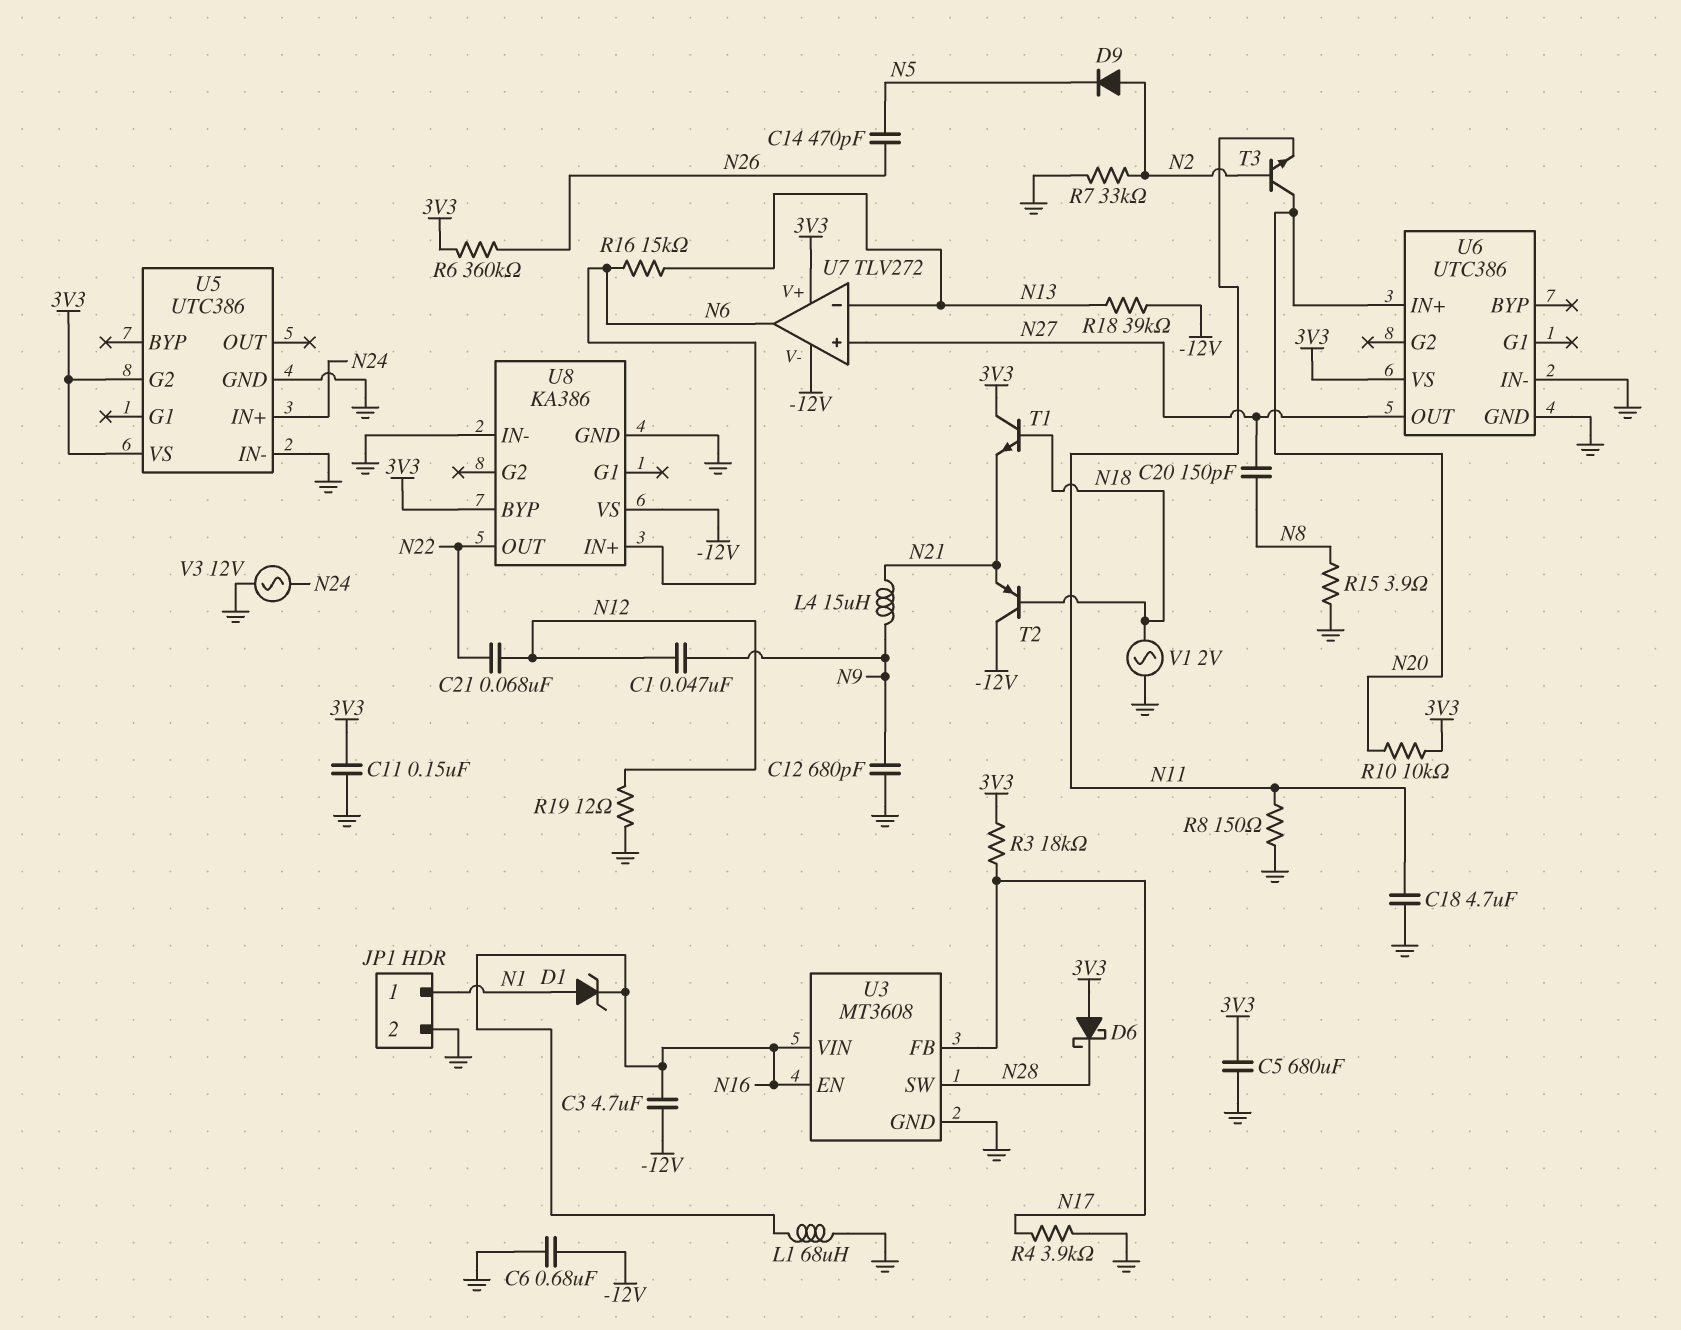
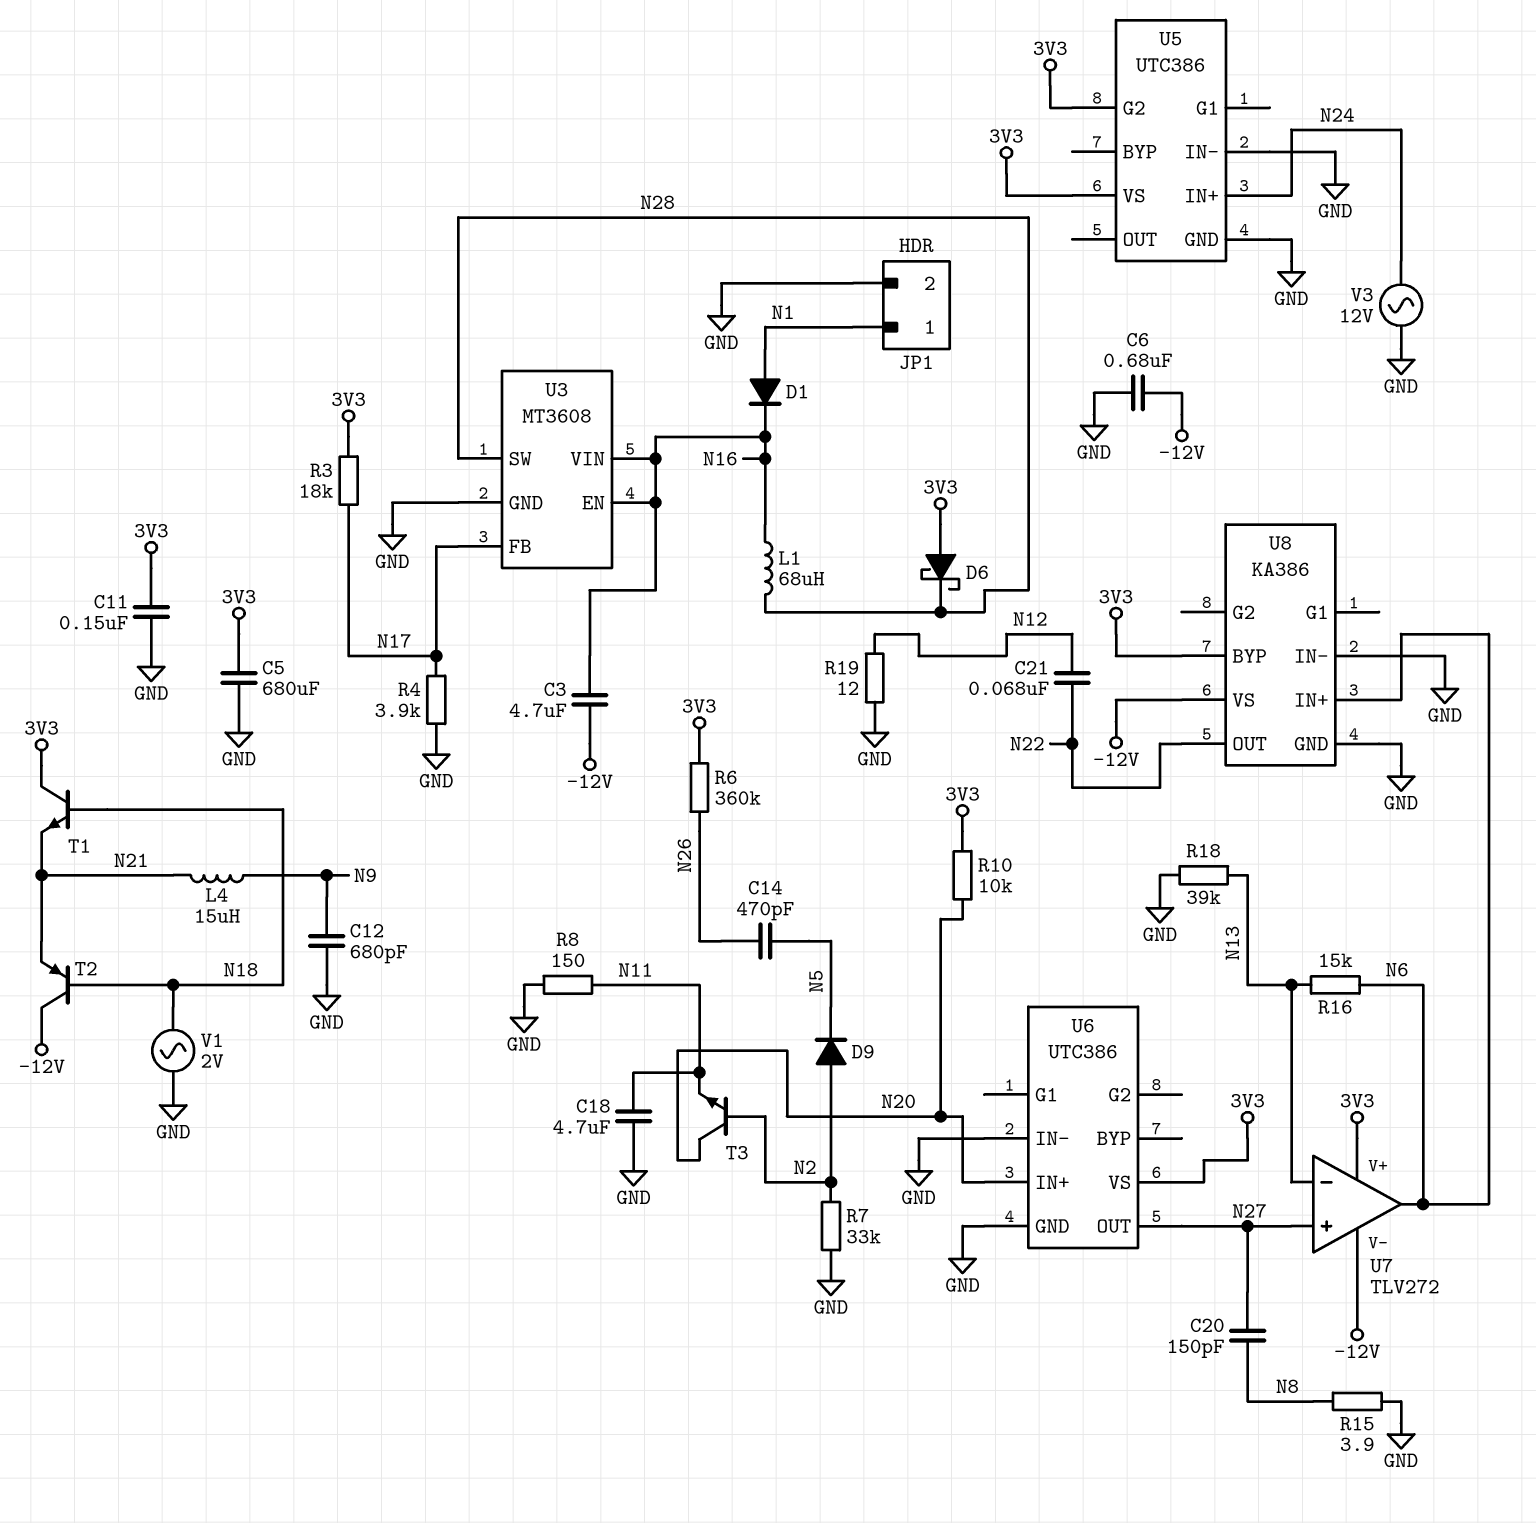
C1: 47nF (N9, N12) -> none
D1: zener (A N1, K N16) -> diode (A N1, K N16)
L1: 68uH (GND, N16) -> 68uH (N16, N28)
R18: 39k (-12V, N13) -> 39k (GND, N13)

